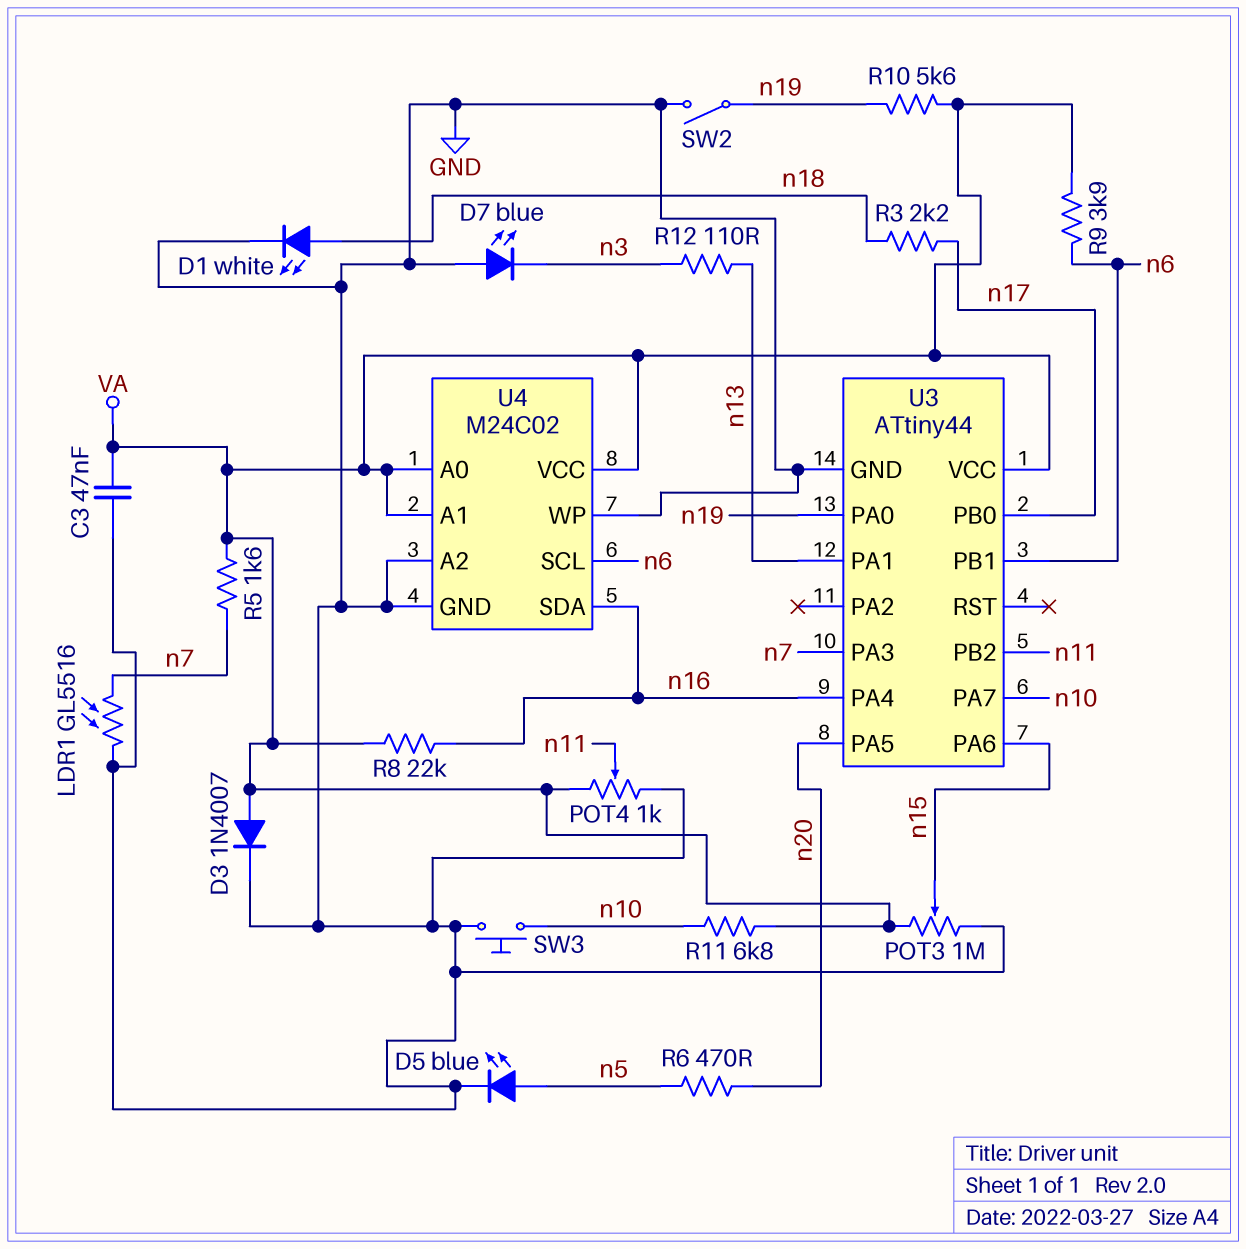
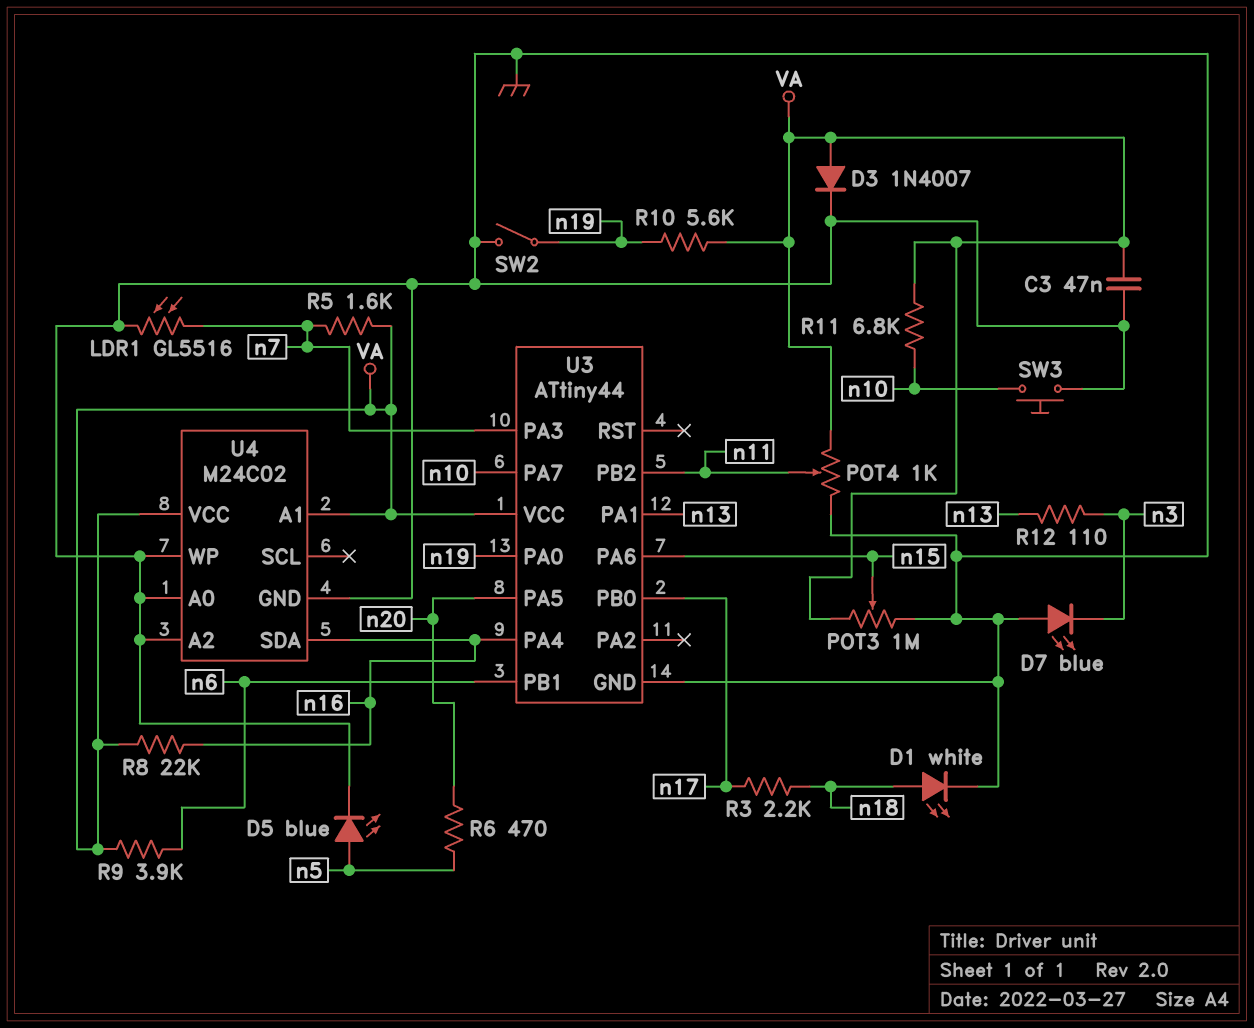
U4 pin A0: VA -> GND
U4 pin SCL: n6 -> none

